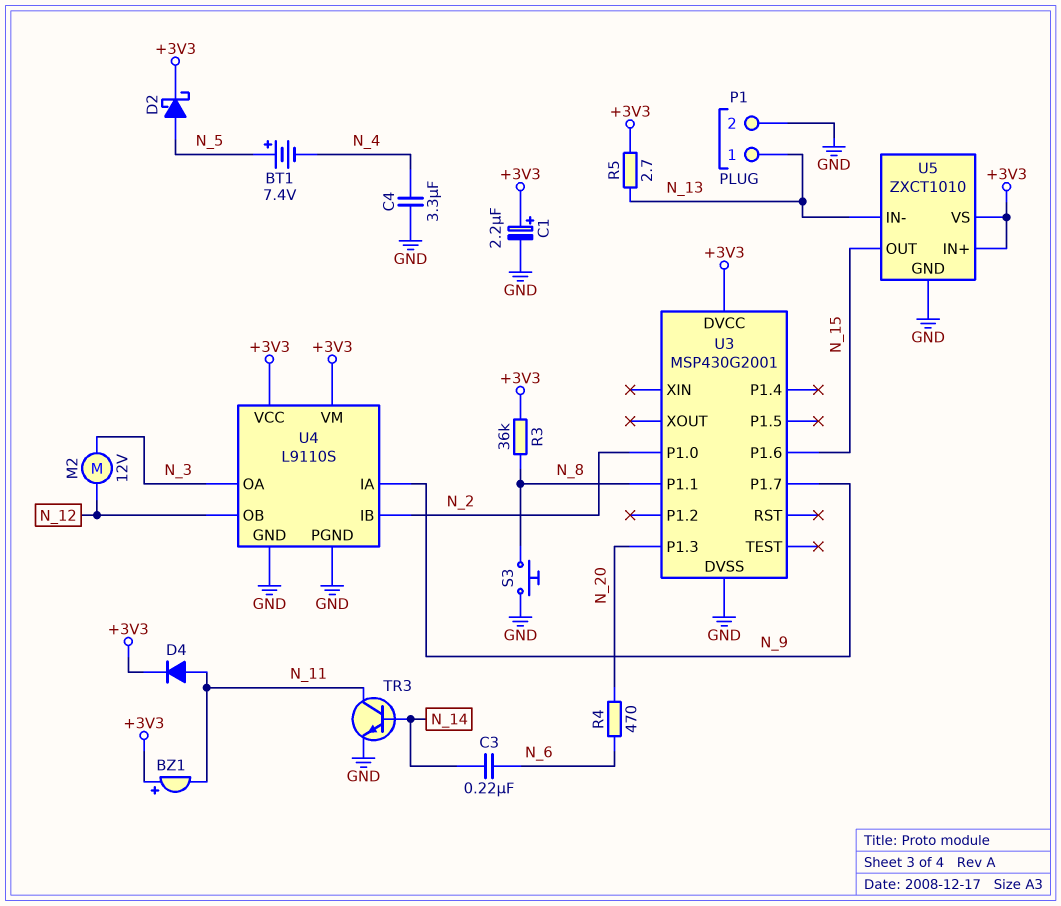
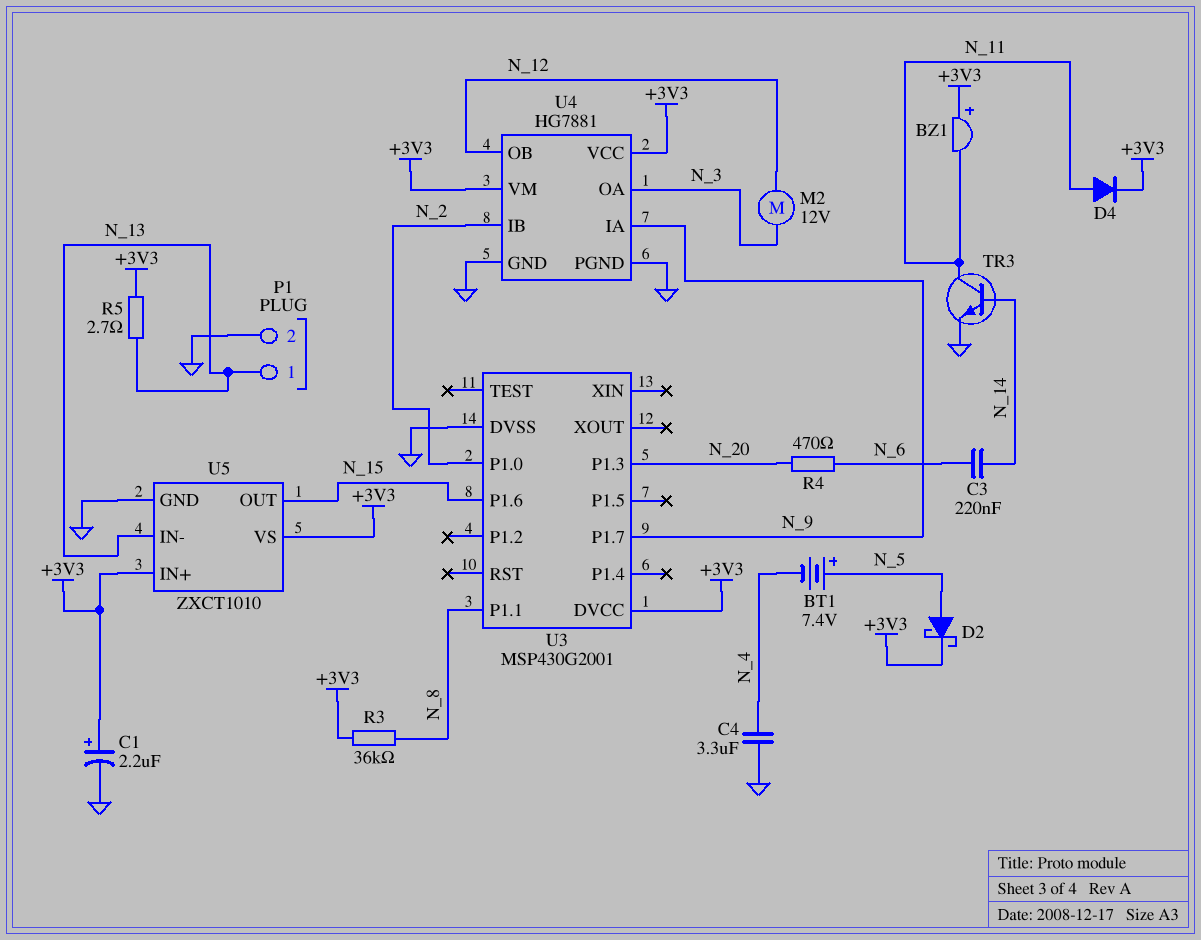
S3: button (GND, N_8) -> none
U4: L9110S -> HG7881

